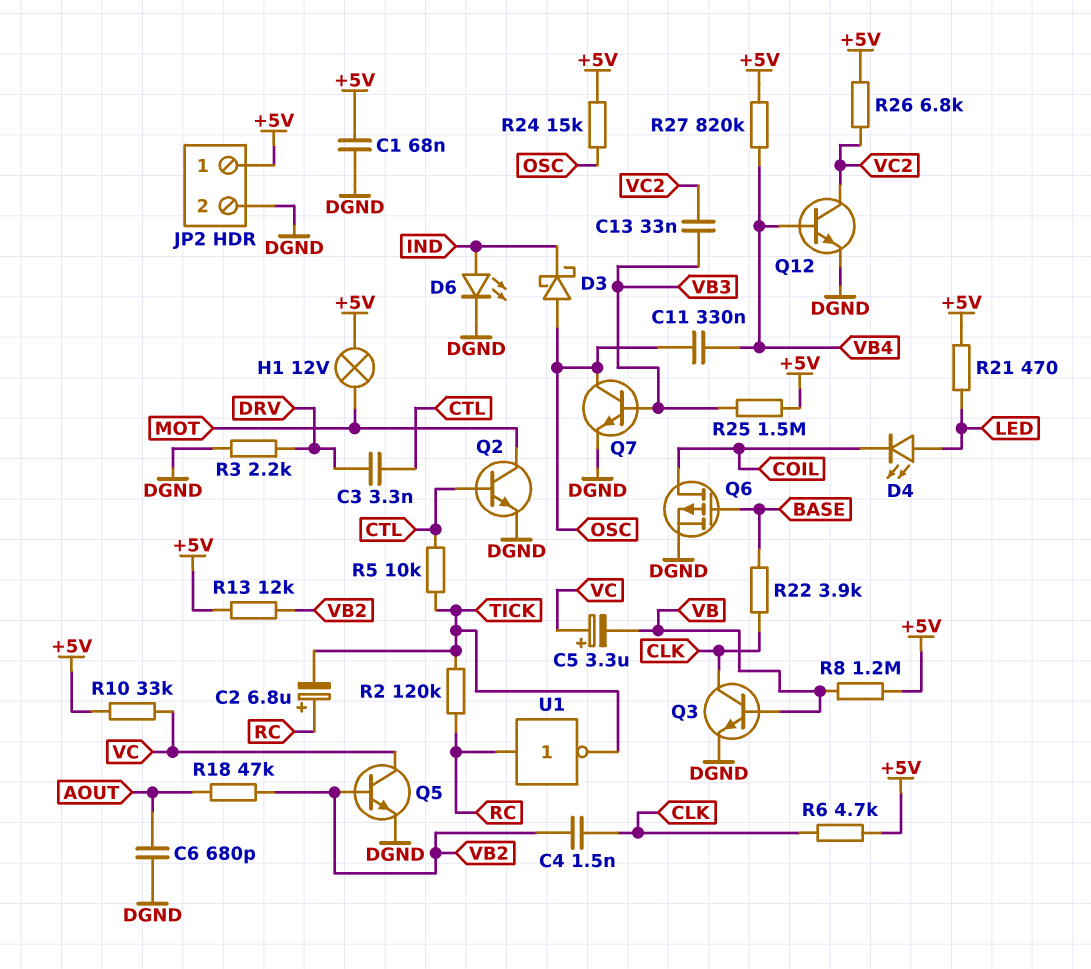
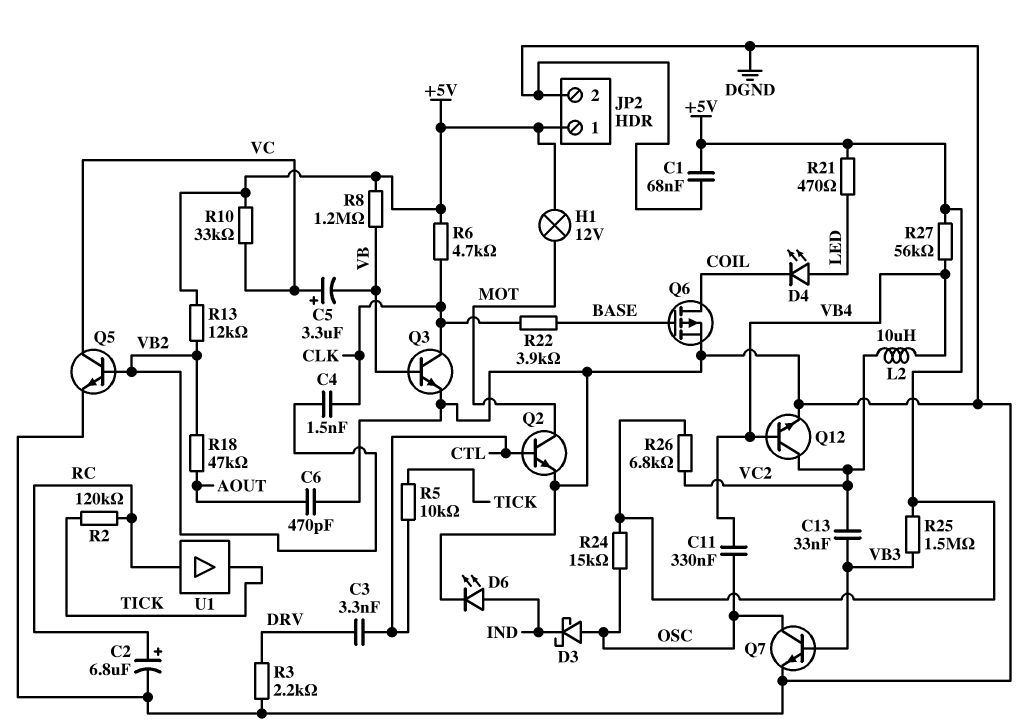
C2: 6.8uF (plus RC, minus TICK) -> 6.8uF (plus RC, minus DGND)
C6: 680pF (AOUT, DGND) -> 470pF (AOUT, DGND)
L2: none -> 10uH (VB4, VC2)
R27: 820k (+5V, VB4) -> 56k (+5V, VB4)
U1: NOT (in RC, out TICK) -> buffer (in RC, out TICK)

